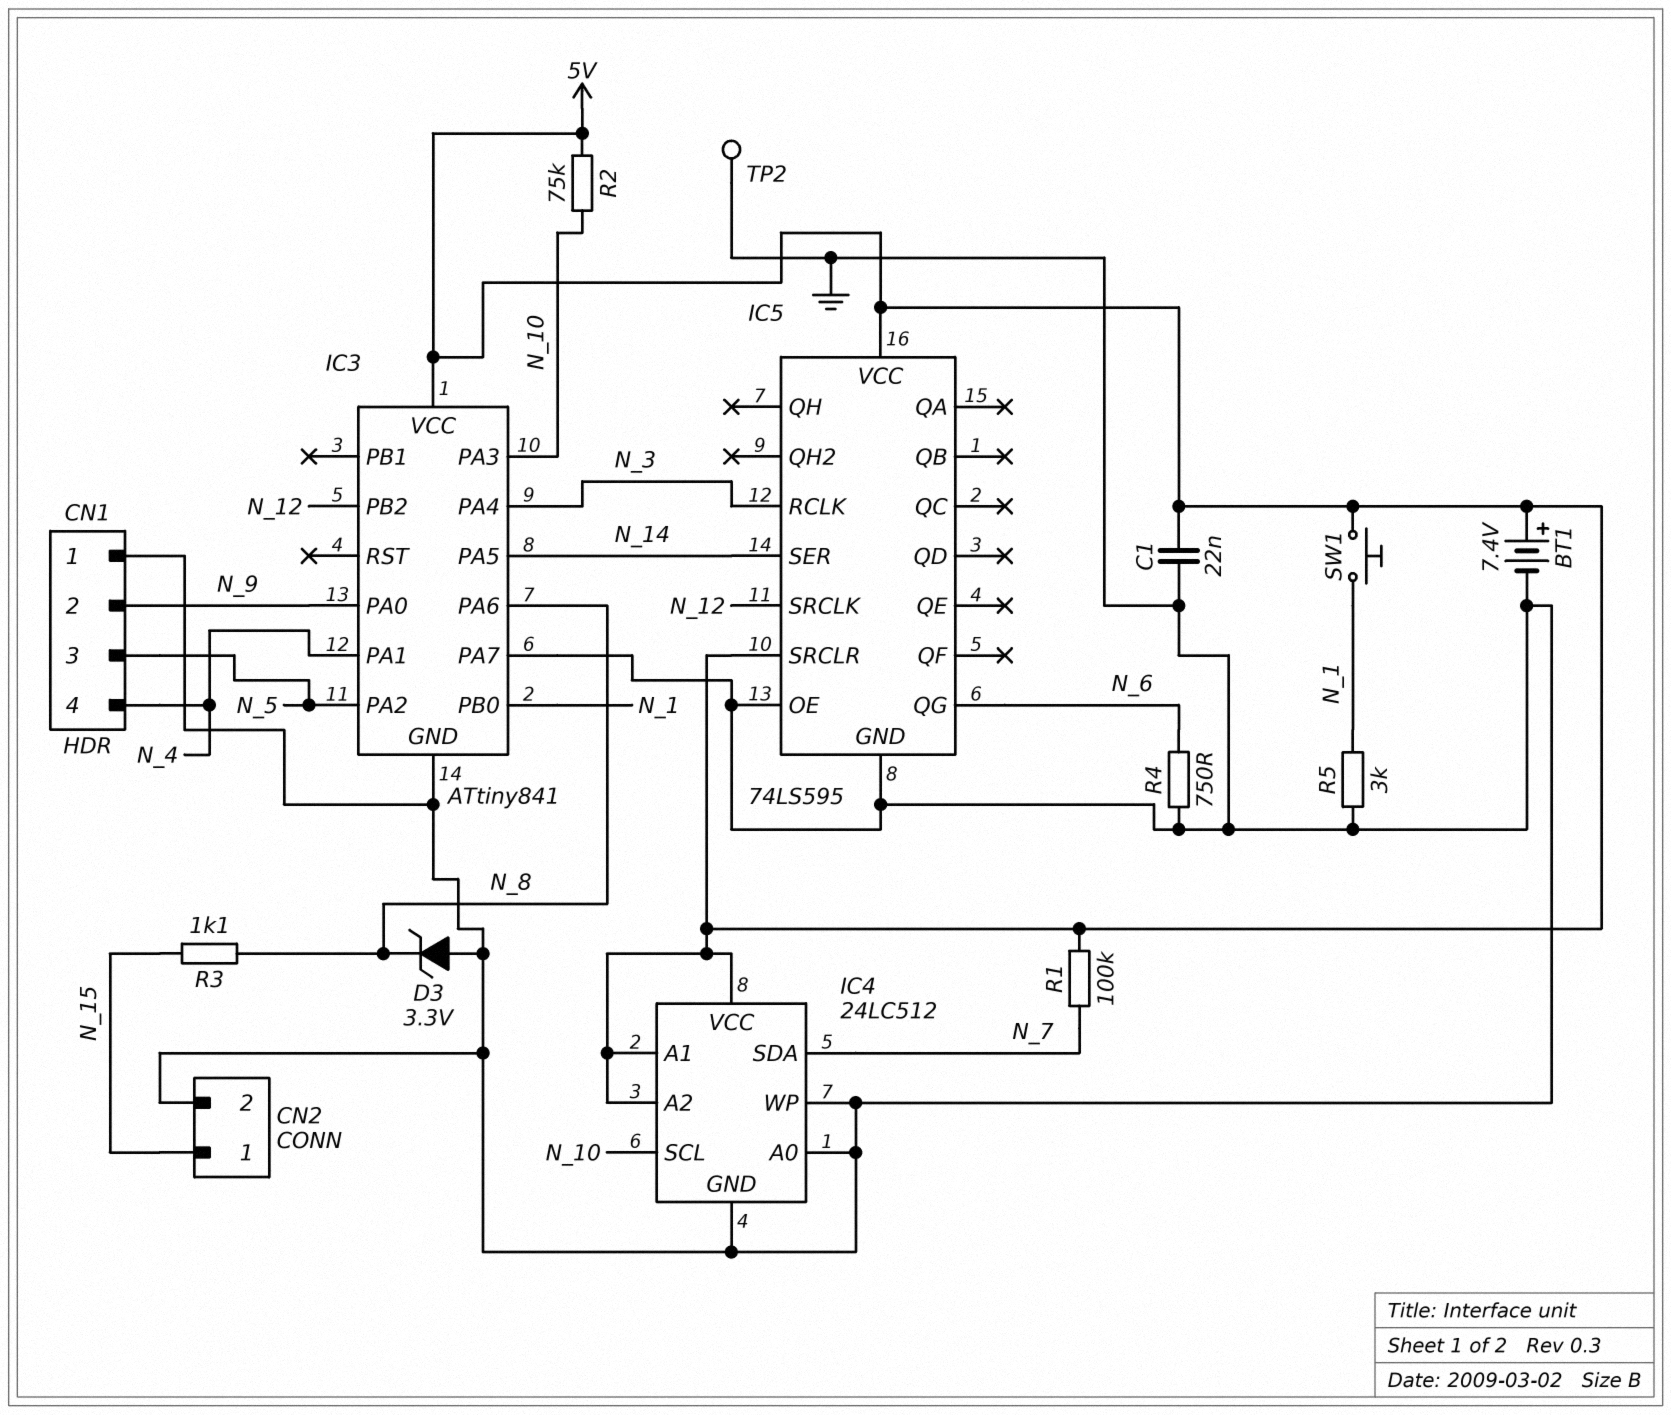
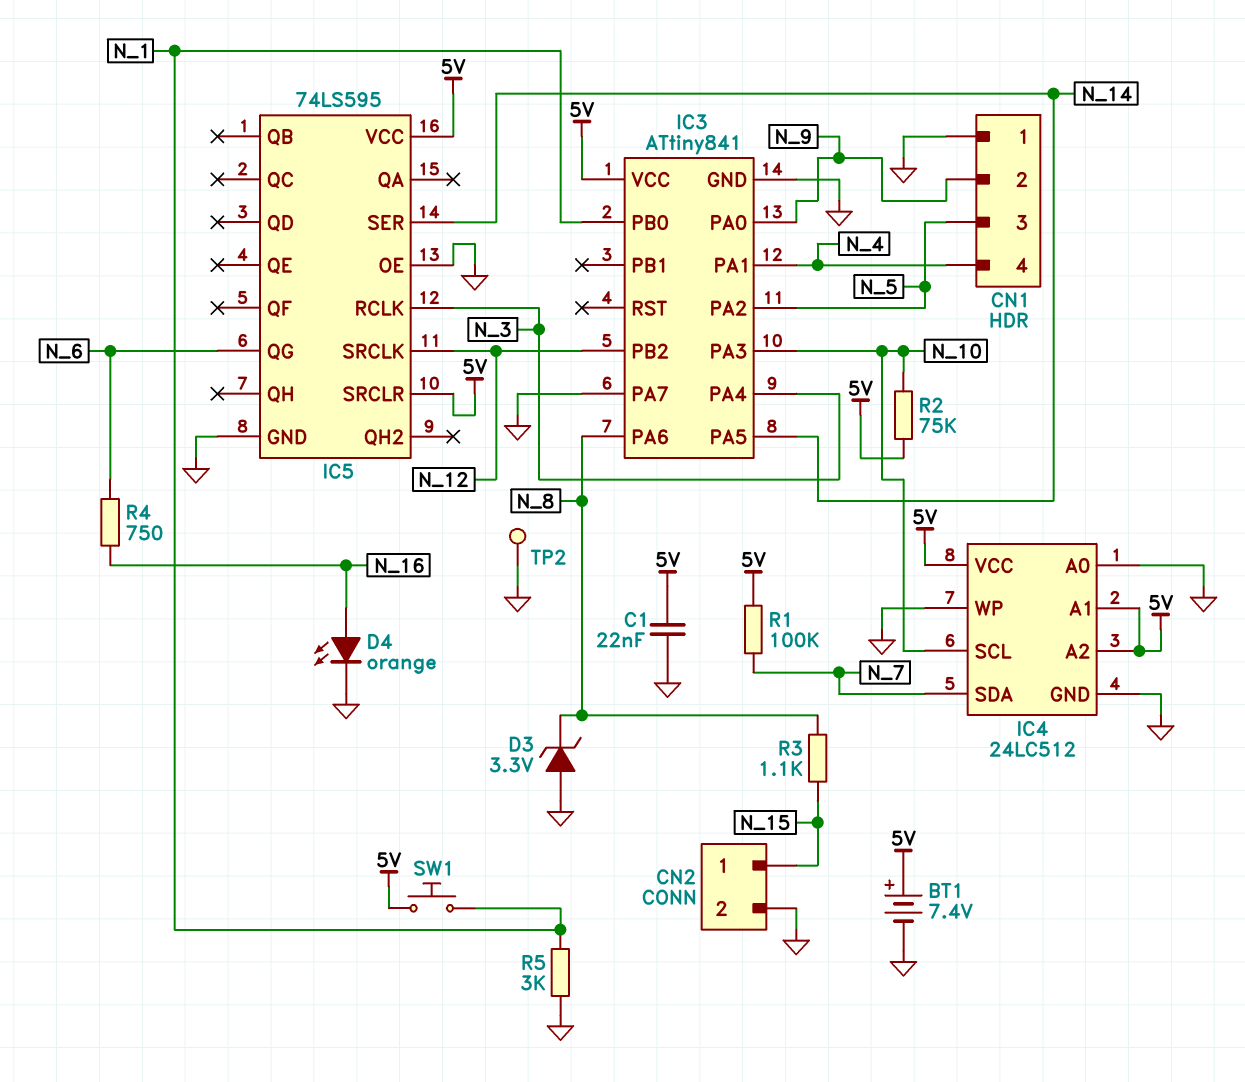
D4: none -> LED orange (A N_16, K GND)
R4: 750 (GND, N_6) -> 750 (N_6, N_16)

